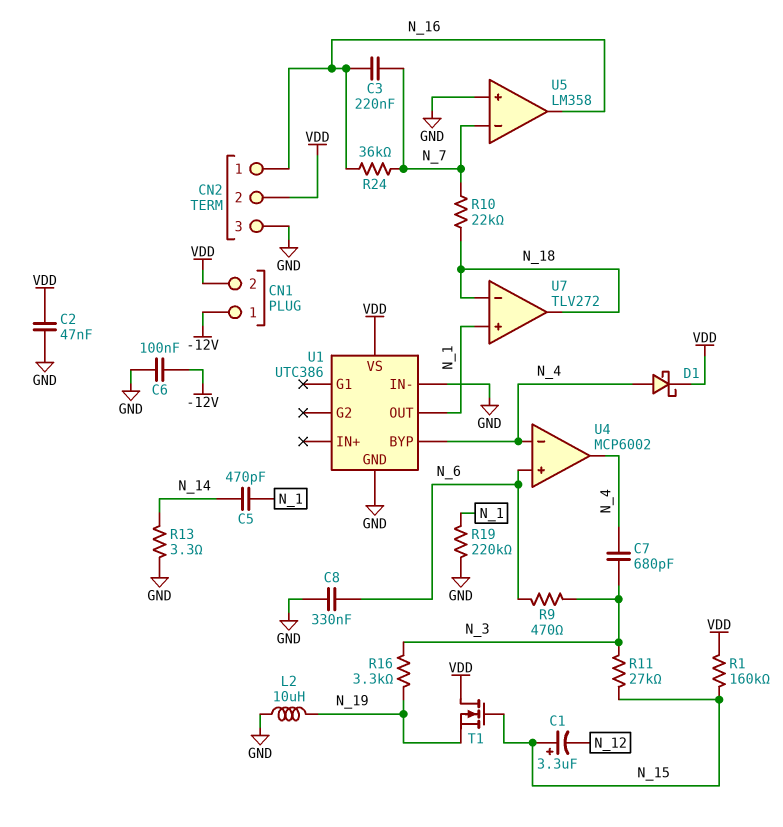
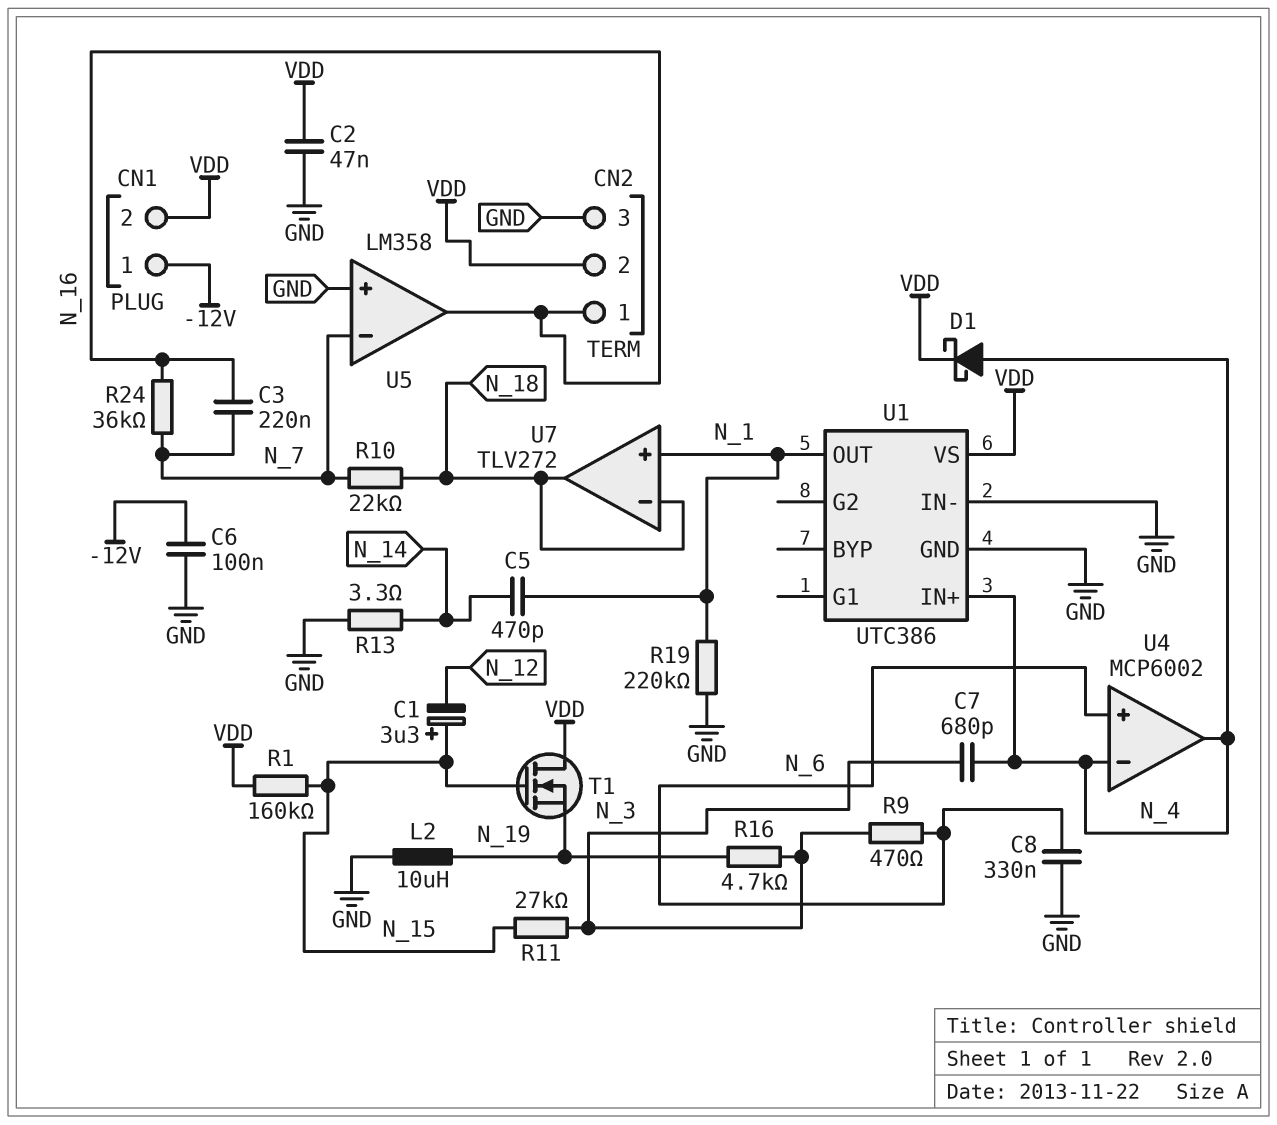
R16: 3.3k (N_3, N_19) -> 4.7k (N_3, N_19)
U1 pin BYP: N_4 -> none
U1 pin IN+: none -> N_4

